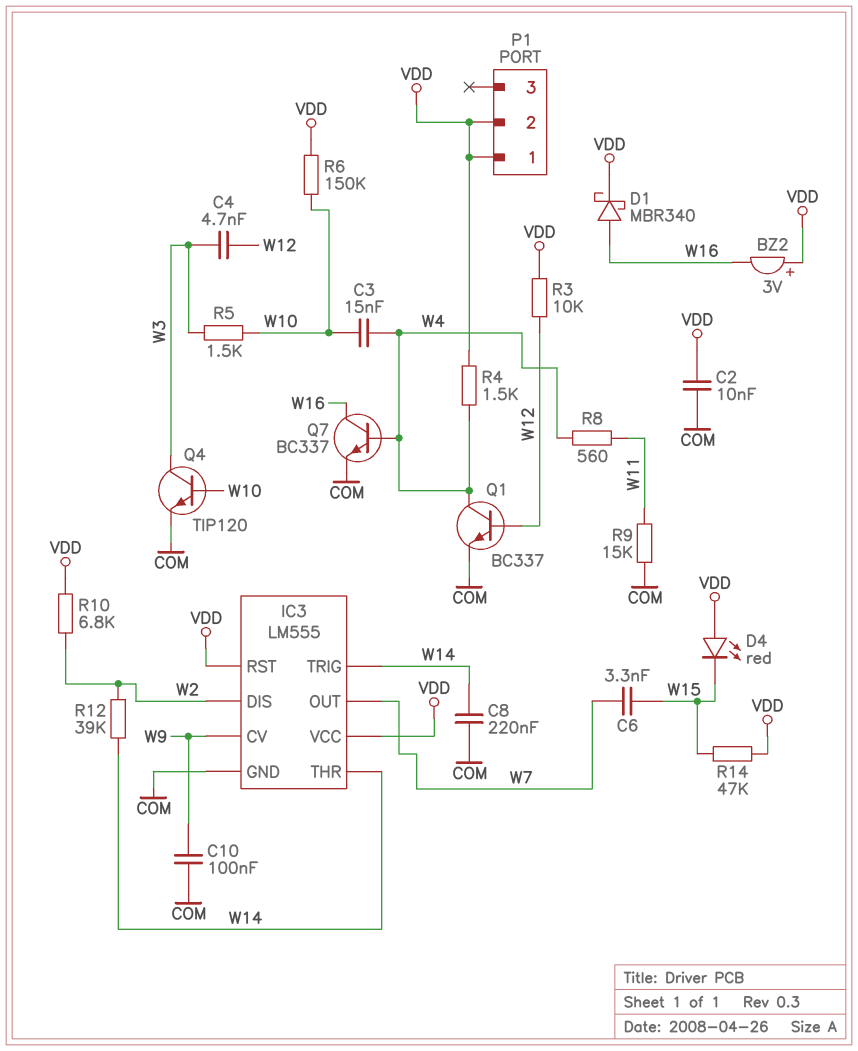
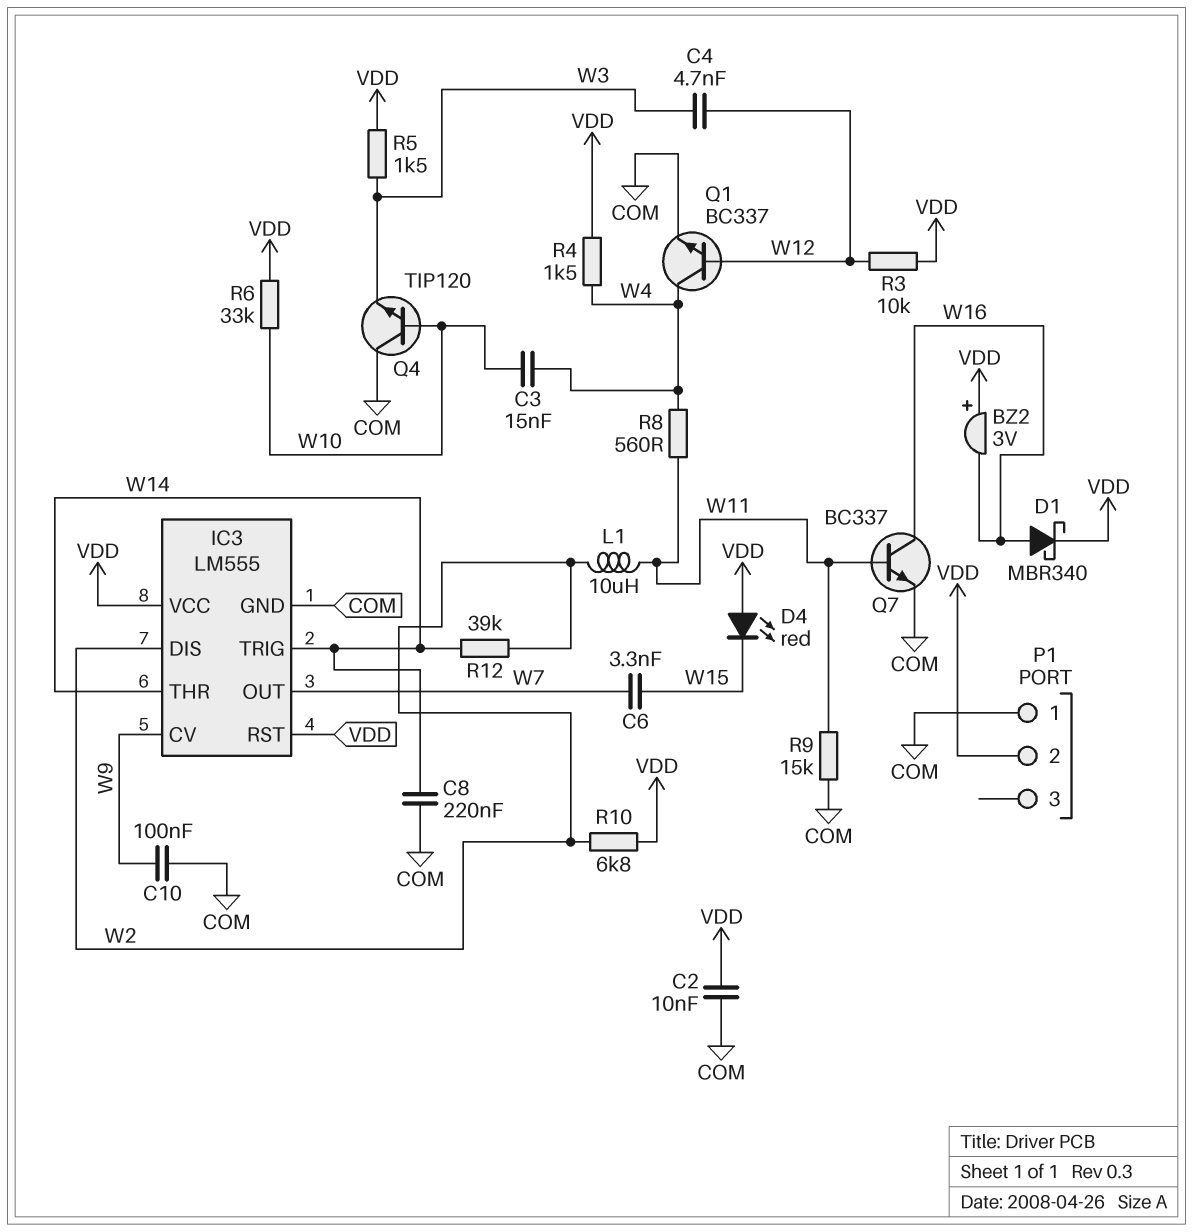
L1: none -> 10uH (W2, W11)
P1 pin 1: VDD -> COM
Q4: NPN TIP120 (B W10, C W3, E COM) -> NPN TIP120 (B W10, C COM, E W3)
Q7: NPN BC337 (B W4, C W16, E COM) -> NPN BC337 (B W11, C W16, E COM)
R5: 1.5k (W3, W10) -> 1.5k (VDD, W3)
R6: 150k (VDD, W10) -> 33k (VDD, W10)
R14: 47k (VDD, W15) -> none

